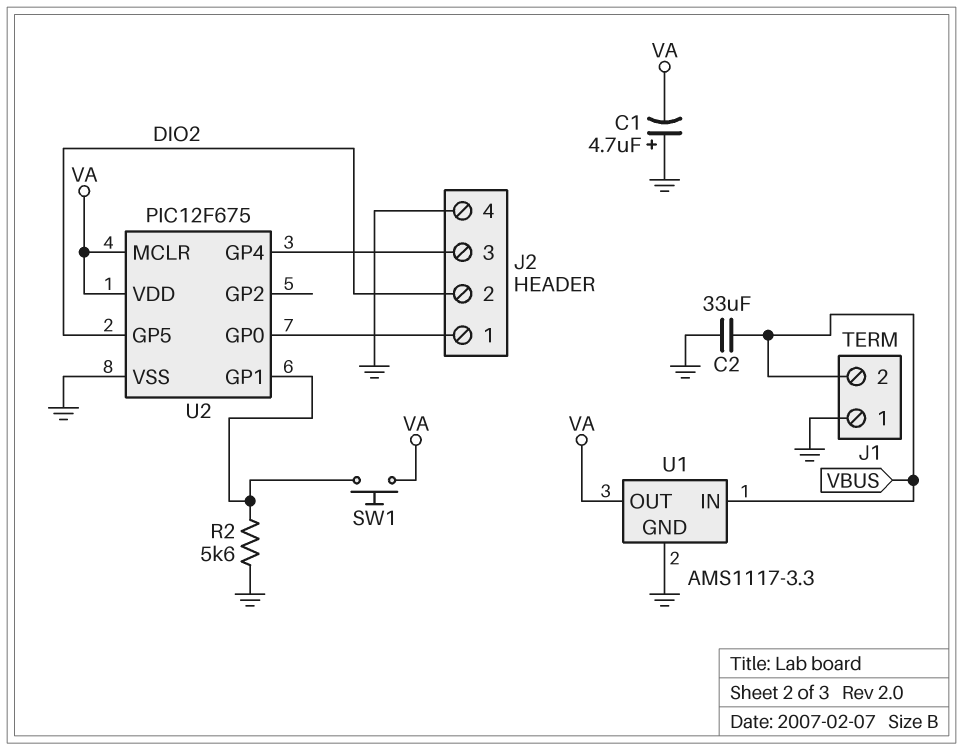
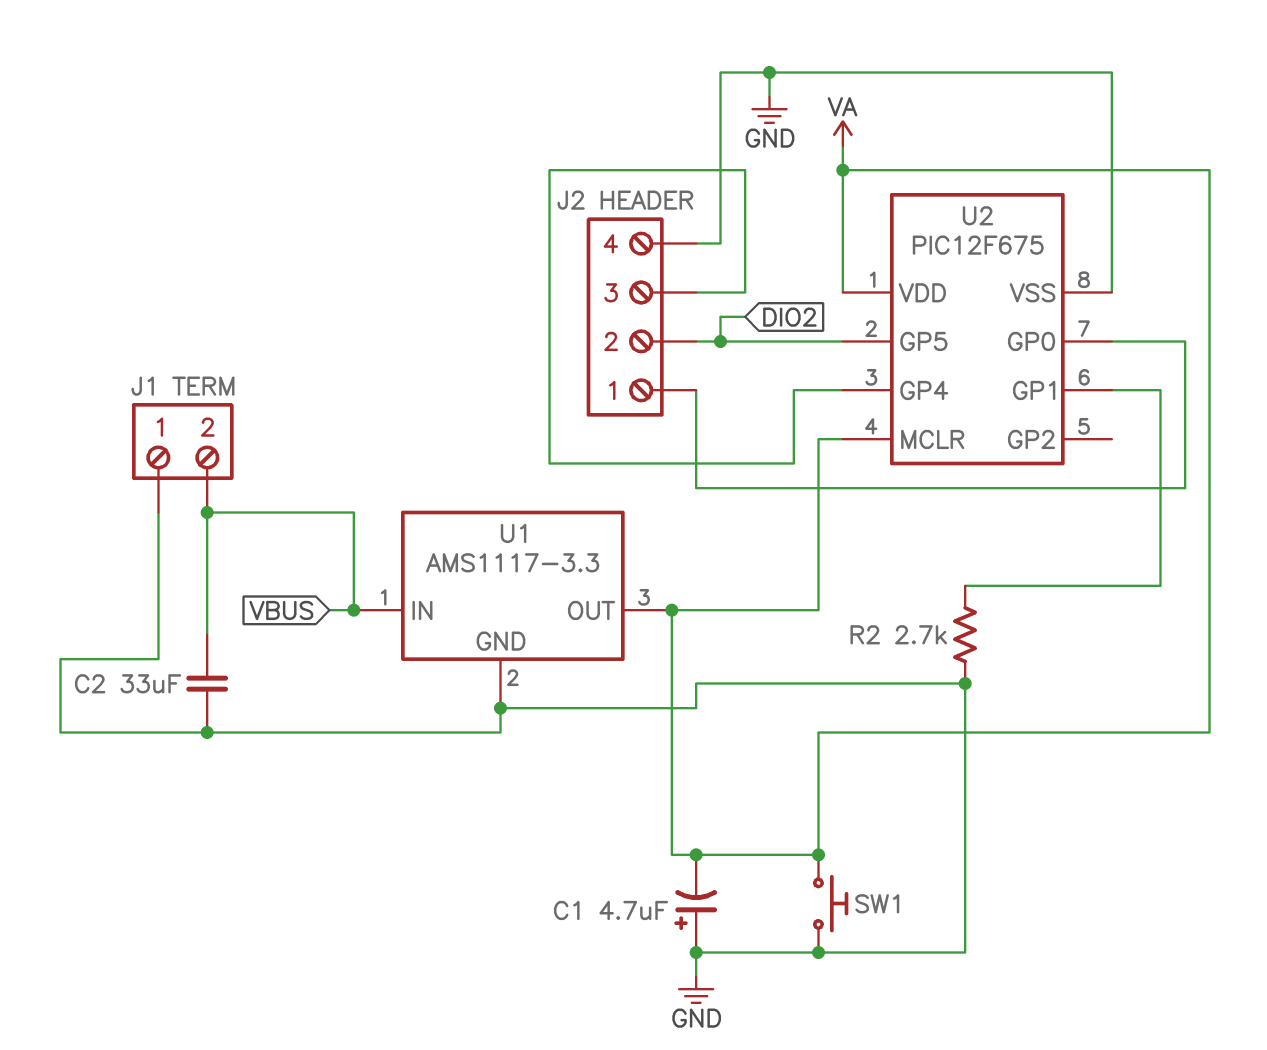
R2: 5.6k (GND, U2/GP1) -> 2.7k (GND, U2/GP1)
SW1: button (U2/GP1, VA) -> button (GND, VA)

